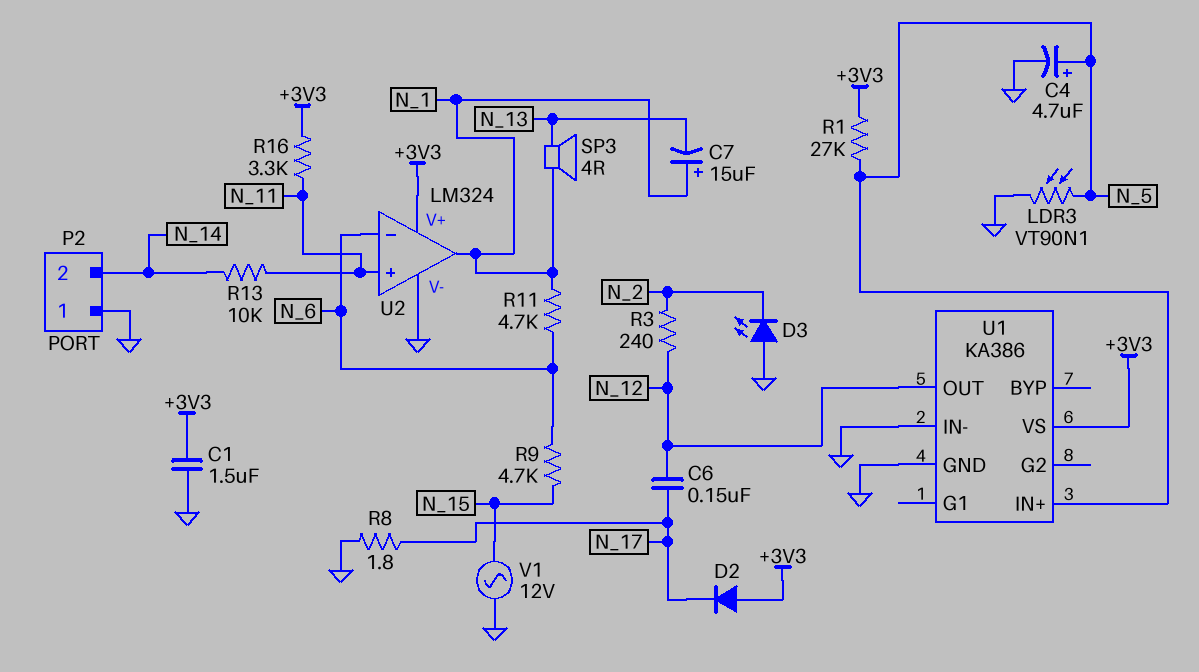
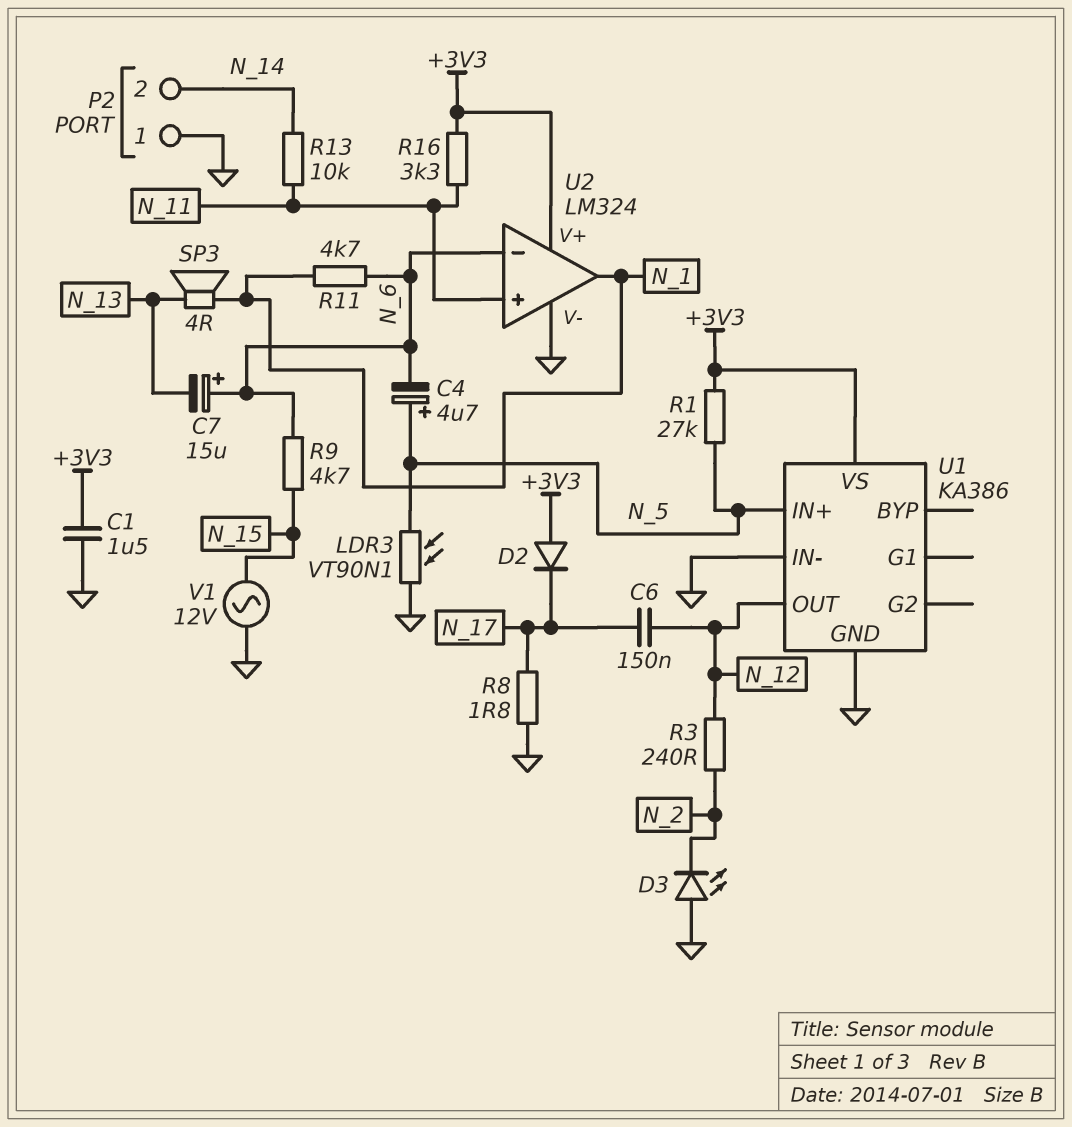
C4: 4.7uF (plus N_5, minus GND) -> 4.7uF (plus N_5, minus N_6)
C7: 15uF (plus N_1, minus N_13) -> 15uF (plus N_6, minus N_13)

